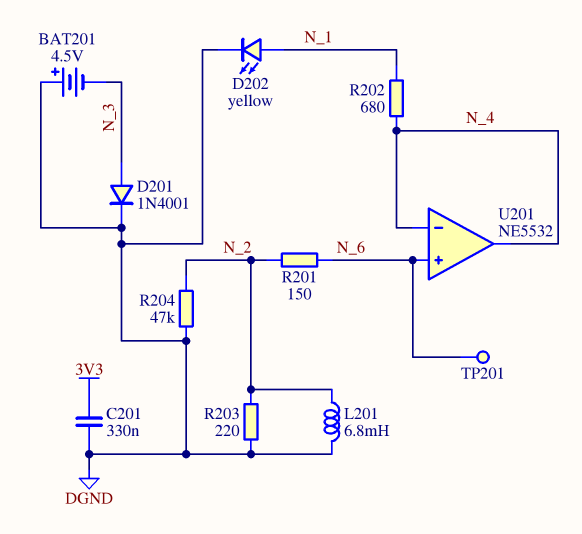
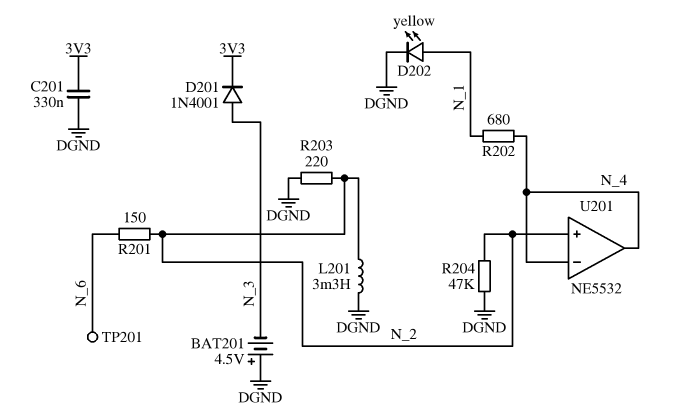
D201: diode 1N4001 (A N_3, K DGND) -> diode 1N4001 (A N_3, K 3V3)
L201: 6.8mH (DGND, N_2) -> 3.3mH (DGND, N_2)
U201 pin in+: N_6 -> N_2

